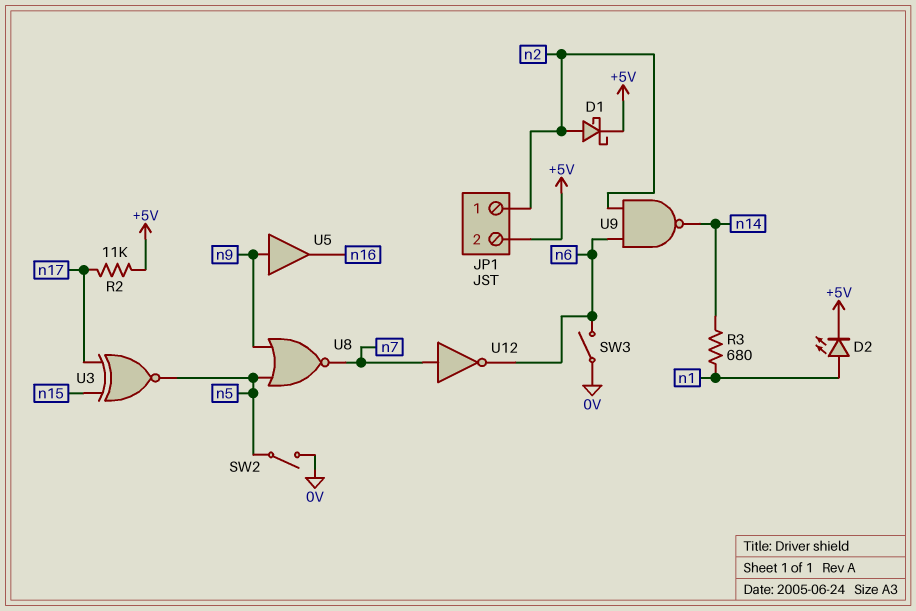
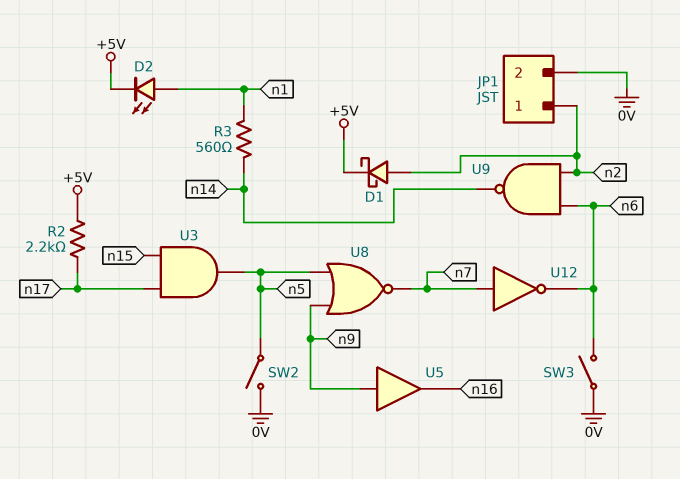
JP1 pin 2: +5V -> 0V
R2: 11k (+5V, n17) -> 2.2k (+5V, n17)
R3: 680 (n1, n14) -> 560 (n1, n14)
U3: XNOR (in n15, in n17, out n5) -> AND (in n15, in n17, out n5)

